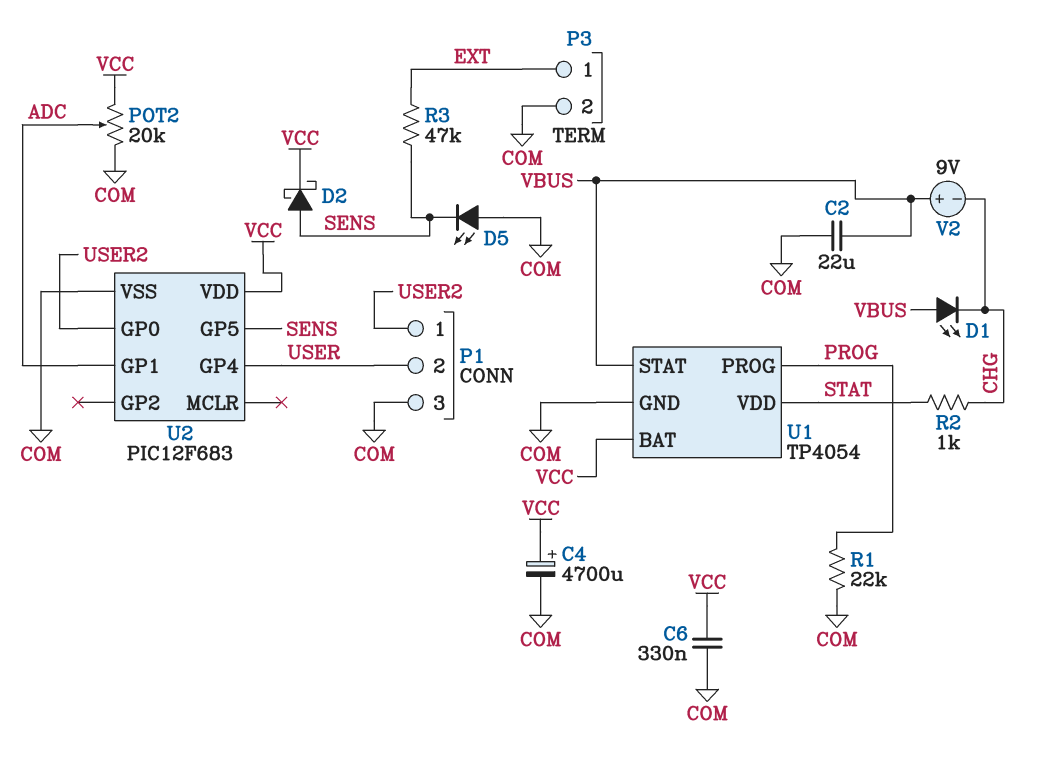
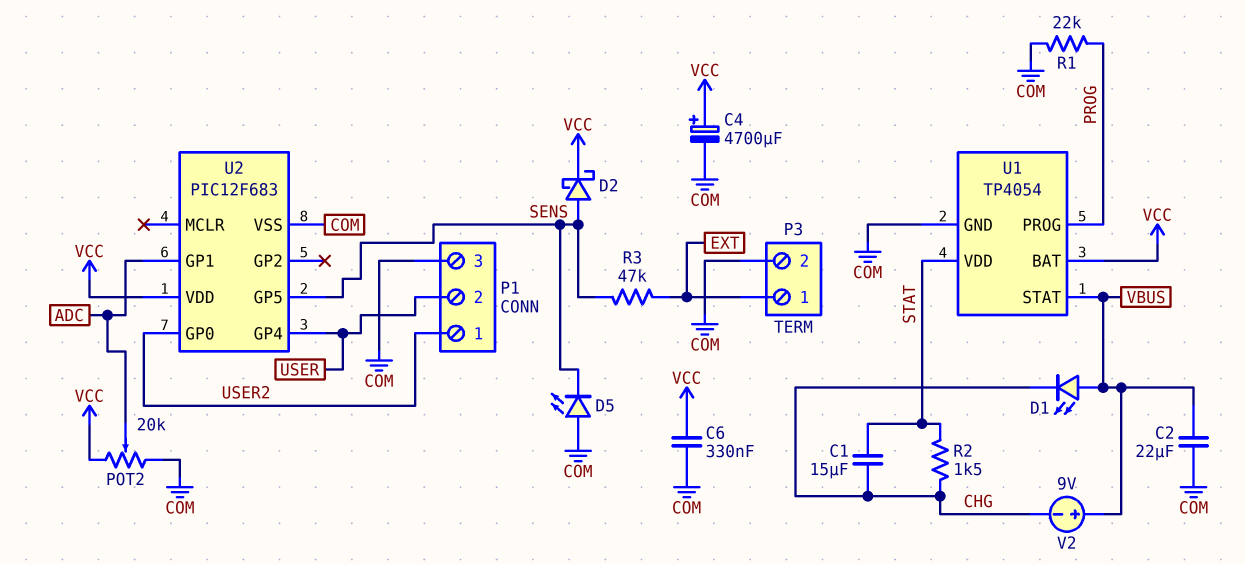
C1: none -> 15uF (CHG, STAT)
R2: 1k (CHG, STAT) -> 1.5k (CHG, STAT)

